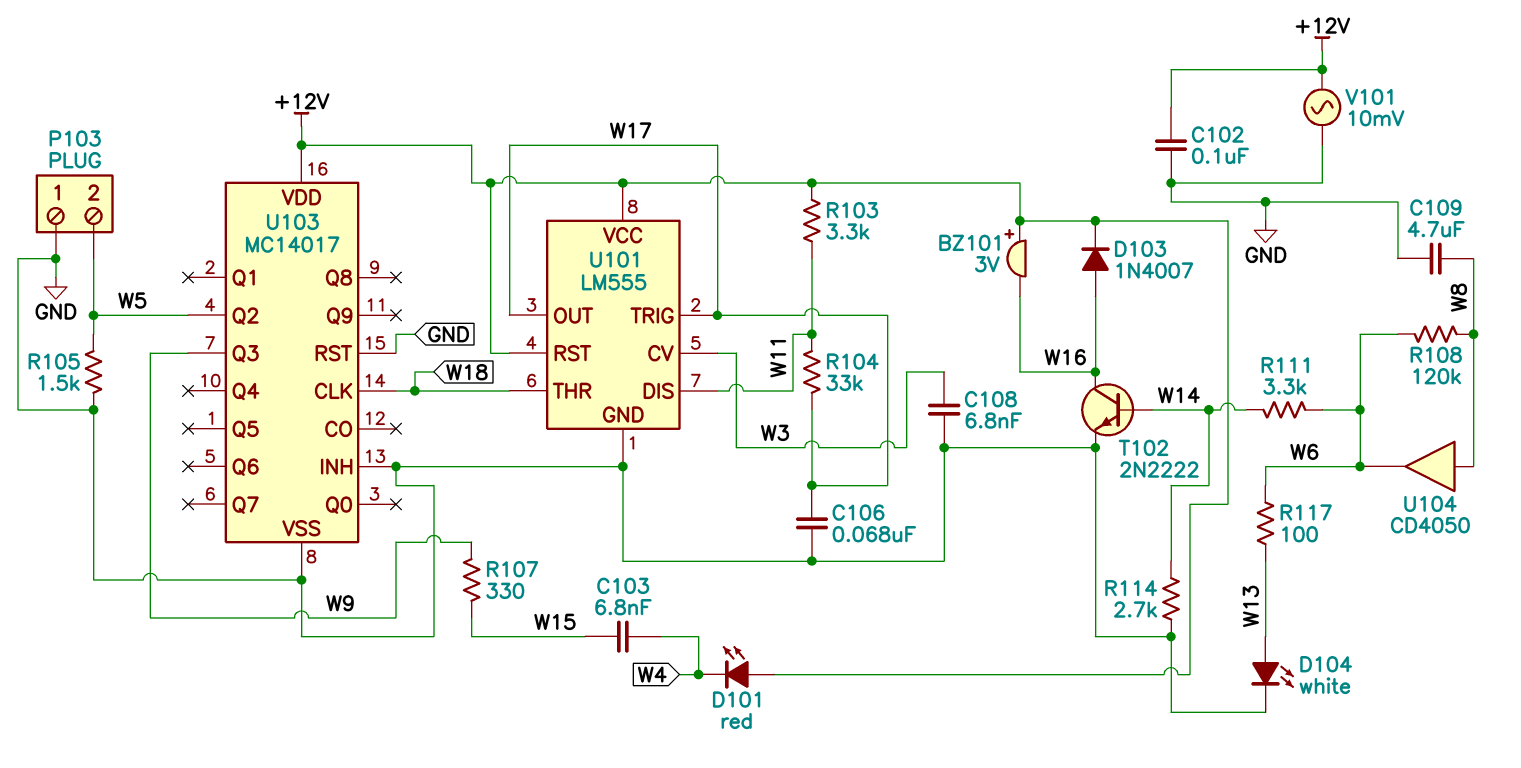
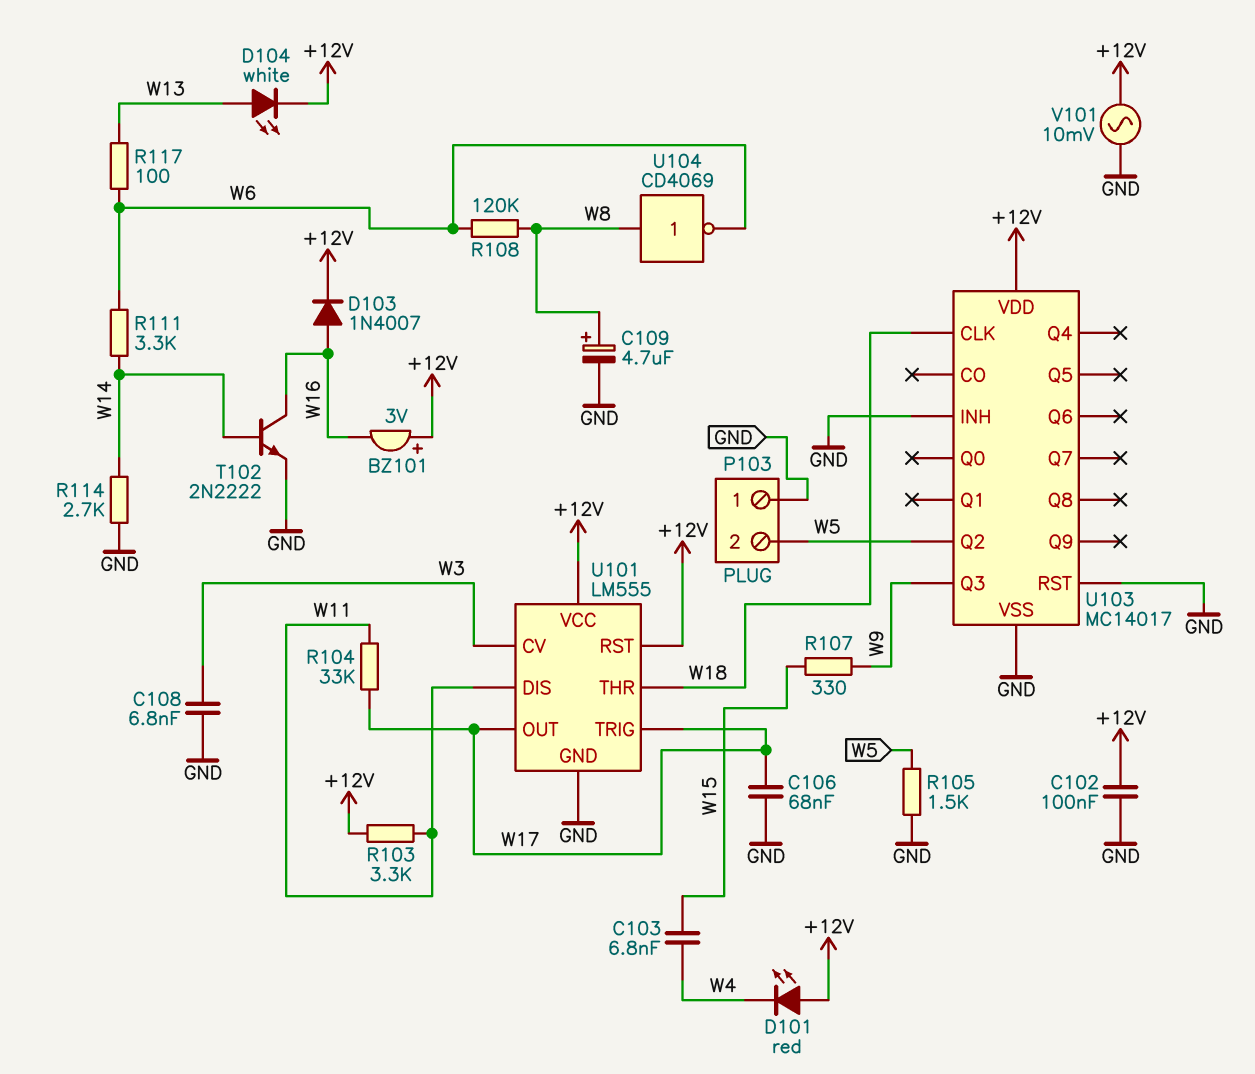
C109: 4.7uF (GND, W8) -> 4.7uF (plus W8, minus GND)
D104: LED white (A W13, K GND) -> LED white (A W13, K +12V)
U104: buffer CD4050 (in W8, out W6) -> NOT CD4069 (in W8, out W6)

